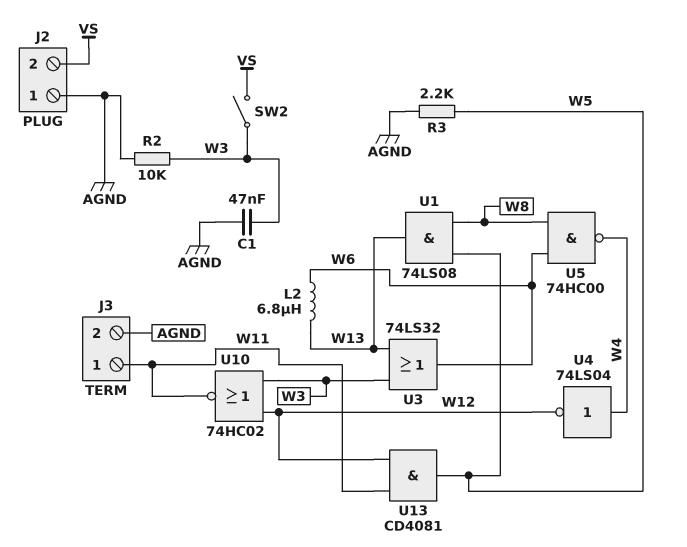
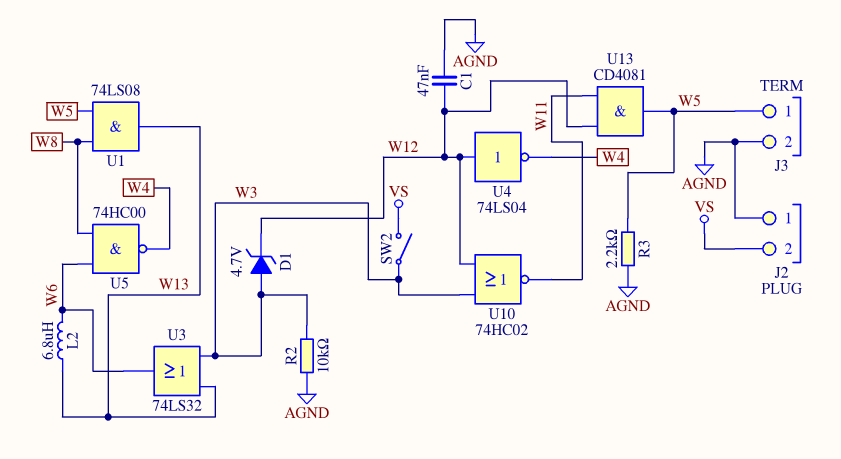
C1: 47nF (AGND, W3) -> 47nF (AGND, W12)
D1: none -> zener 4.7V (A W3, K W12)
J3 pin 1: W11 -> W5
U4: NOT 74LS04 (in W4, out W12) -> NOT 74LS04 (in W12, out W4)

